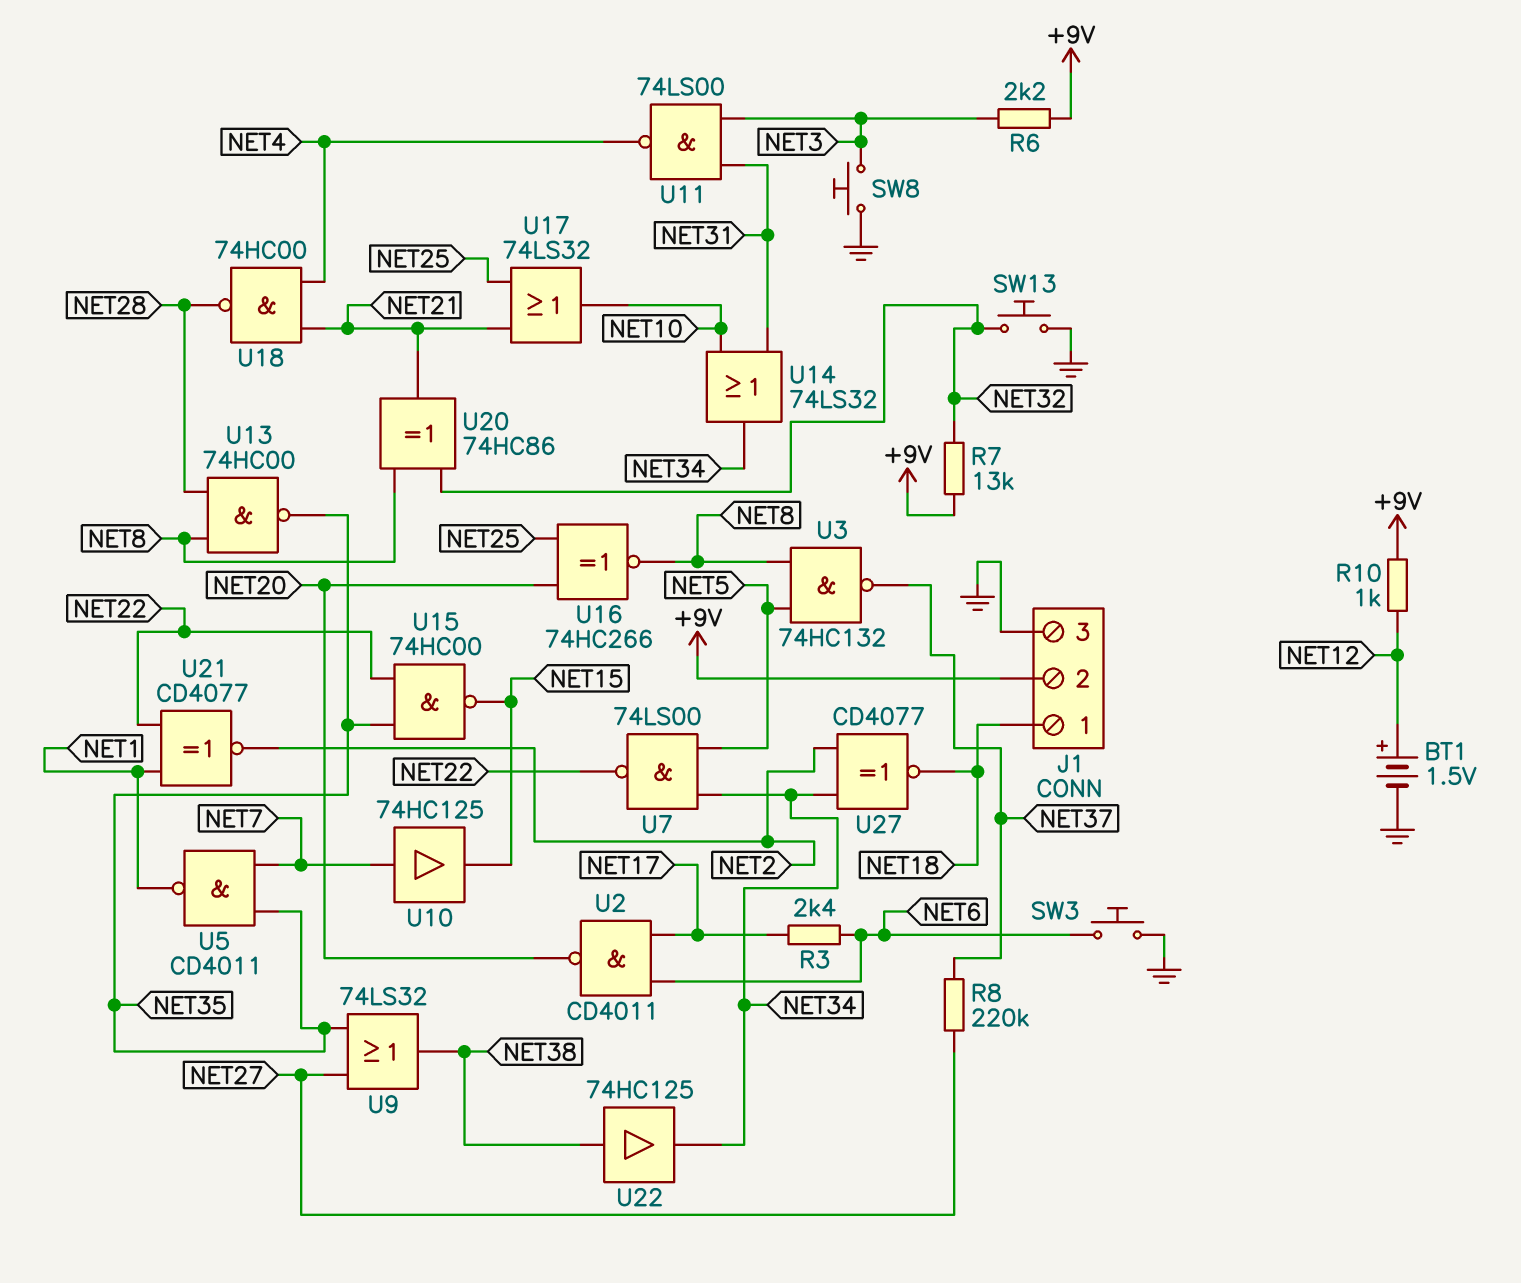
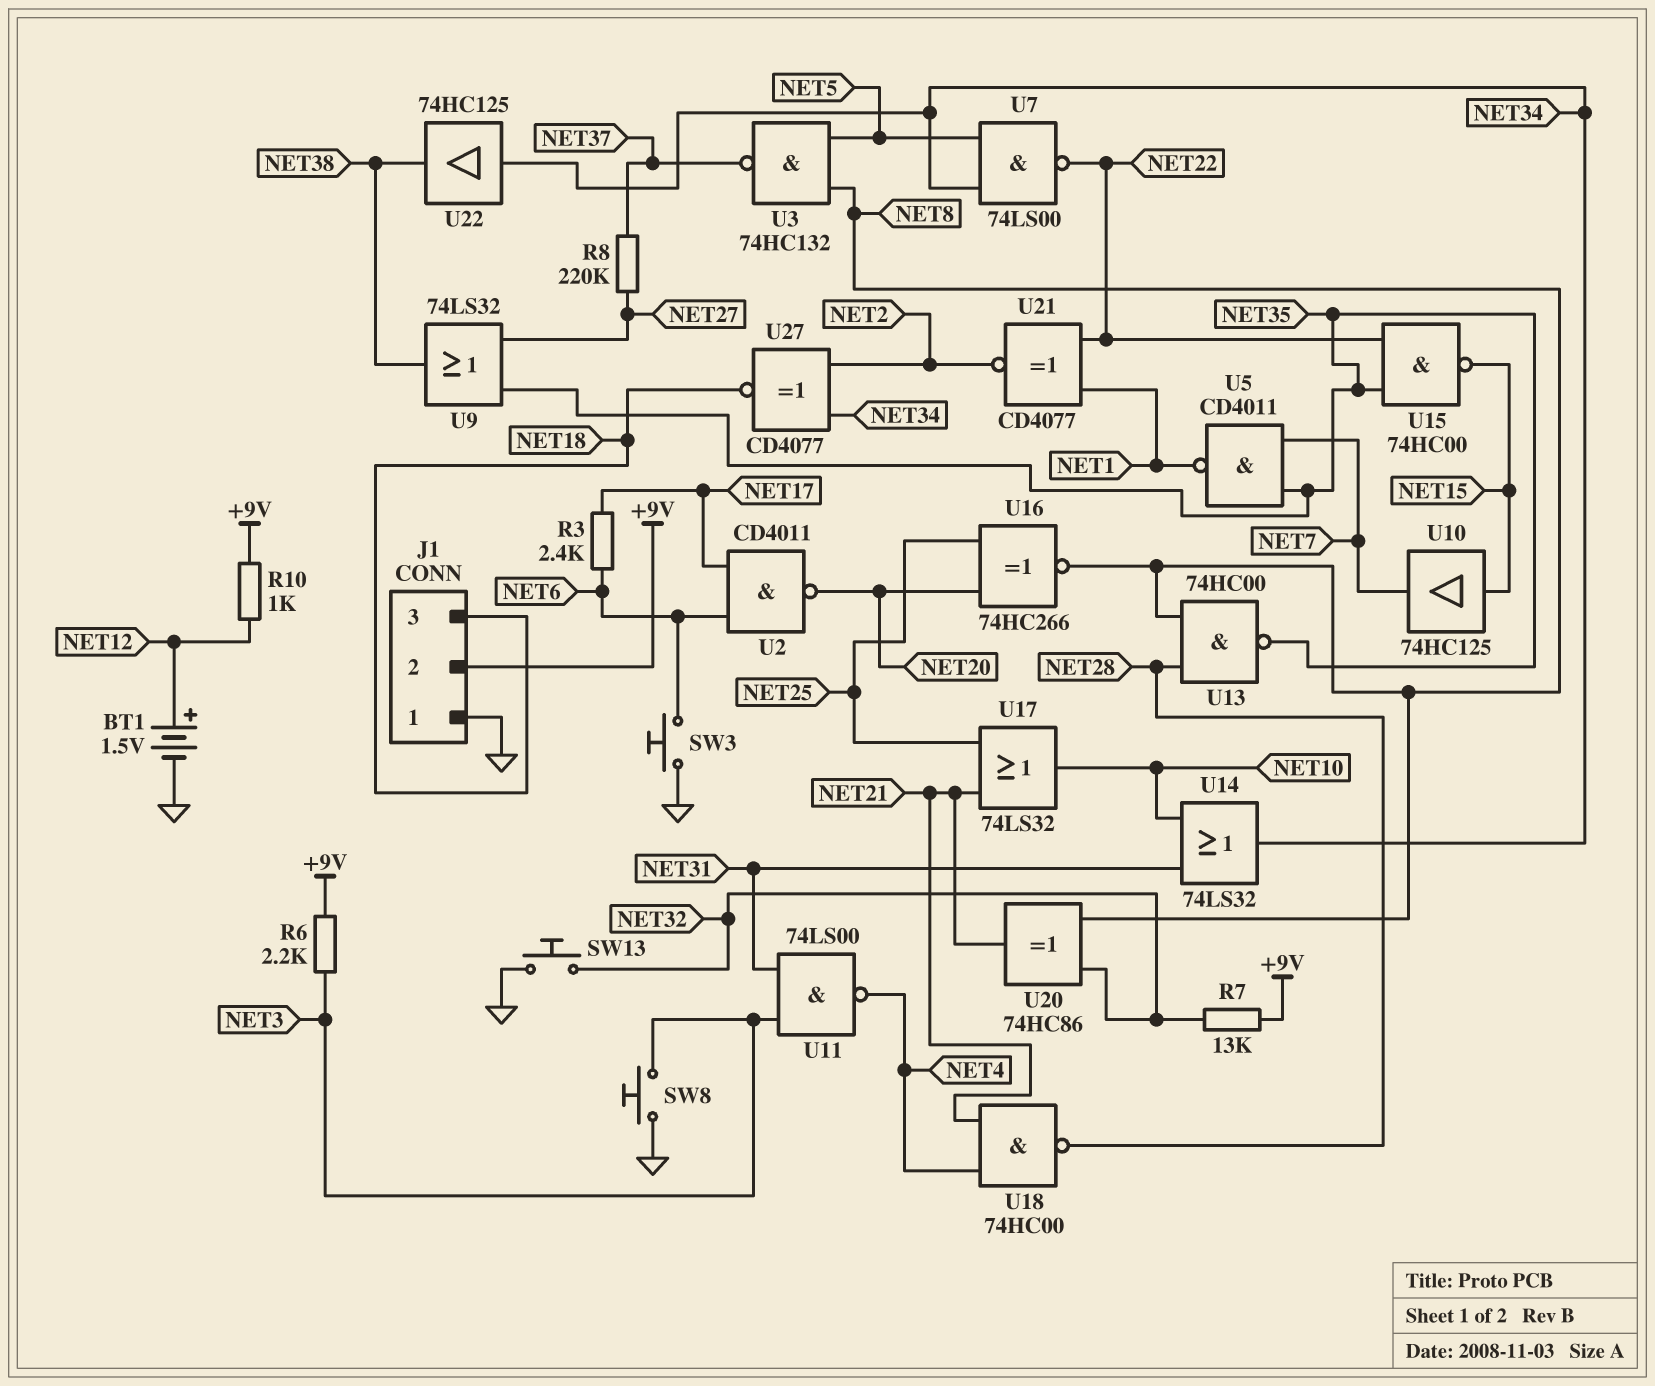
J1 pin 1: NET18 -> GND
J1 pin 3: GND -> NET18
U10: buffer 74HC125 (in NET7, out NET15) -> buffer 74HC125 (in NET15, out NET7)
U22: buffer 74HC125 (in NET38, out NET34) -> buffer 74HC125 (in NET34, out NET38)

